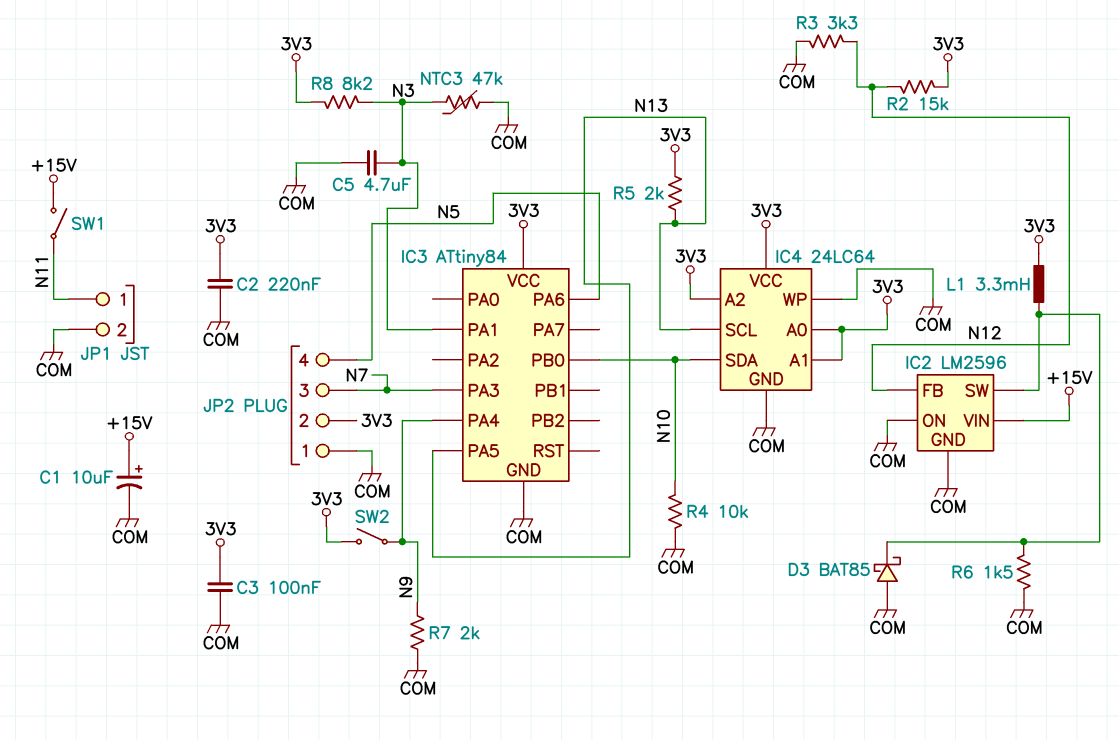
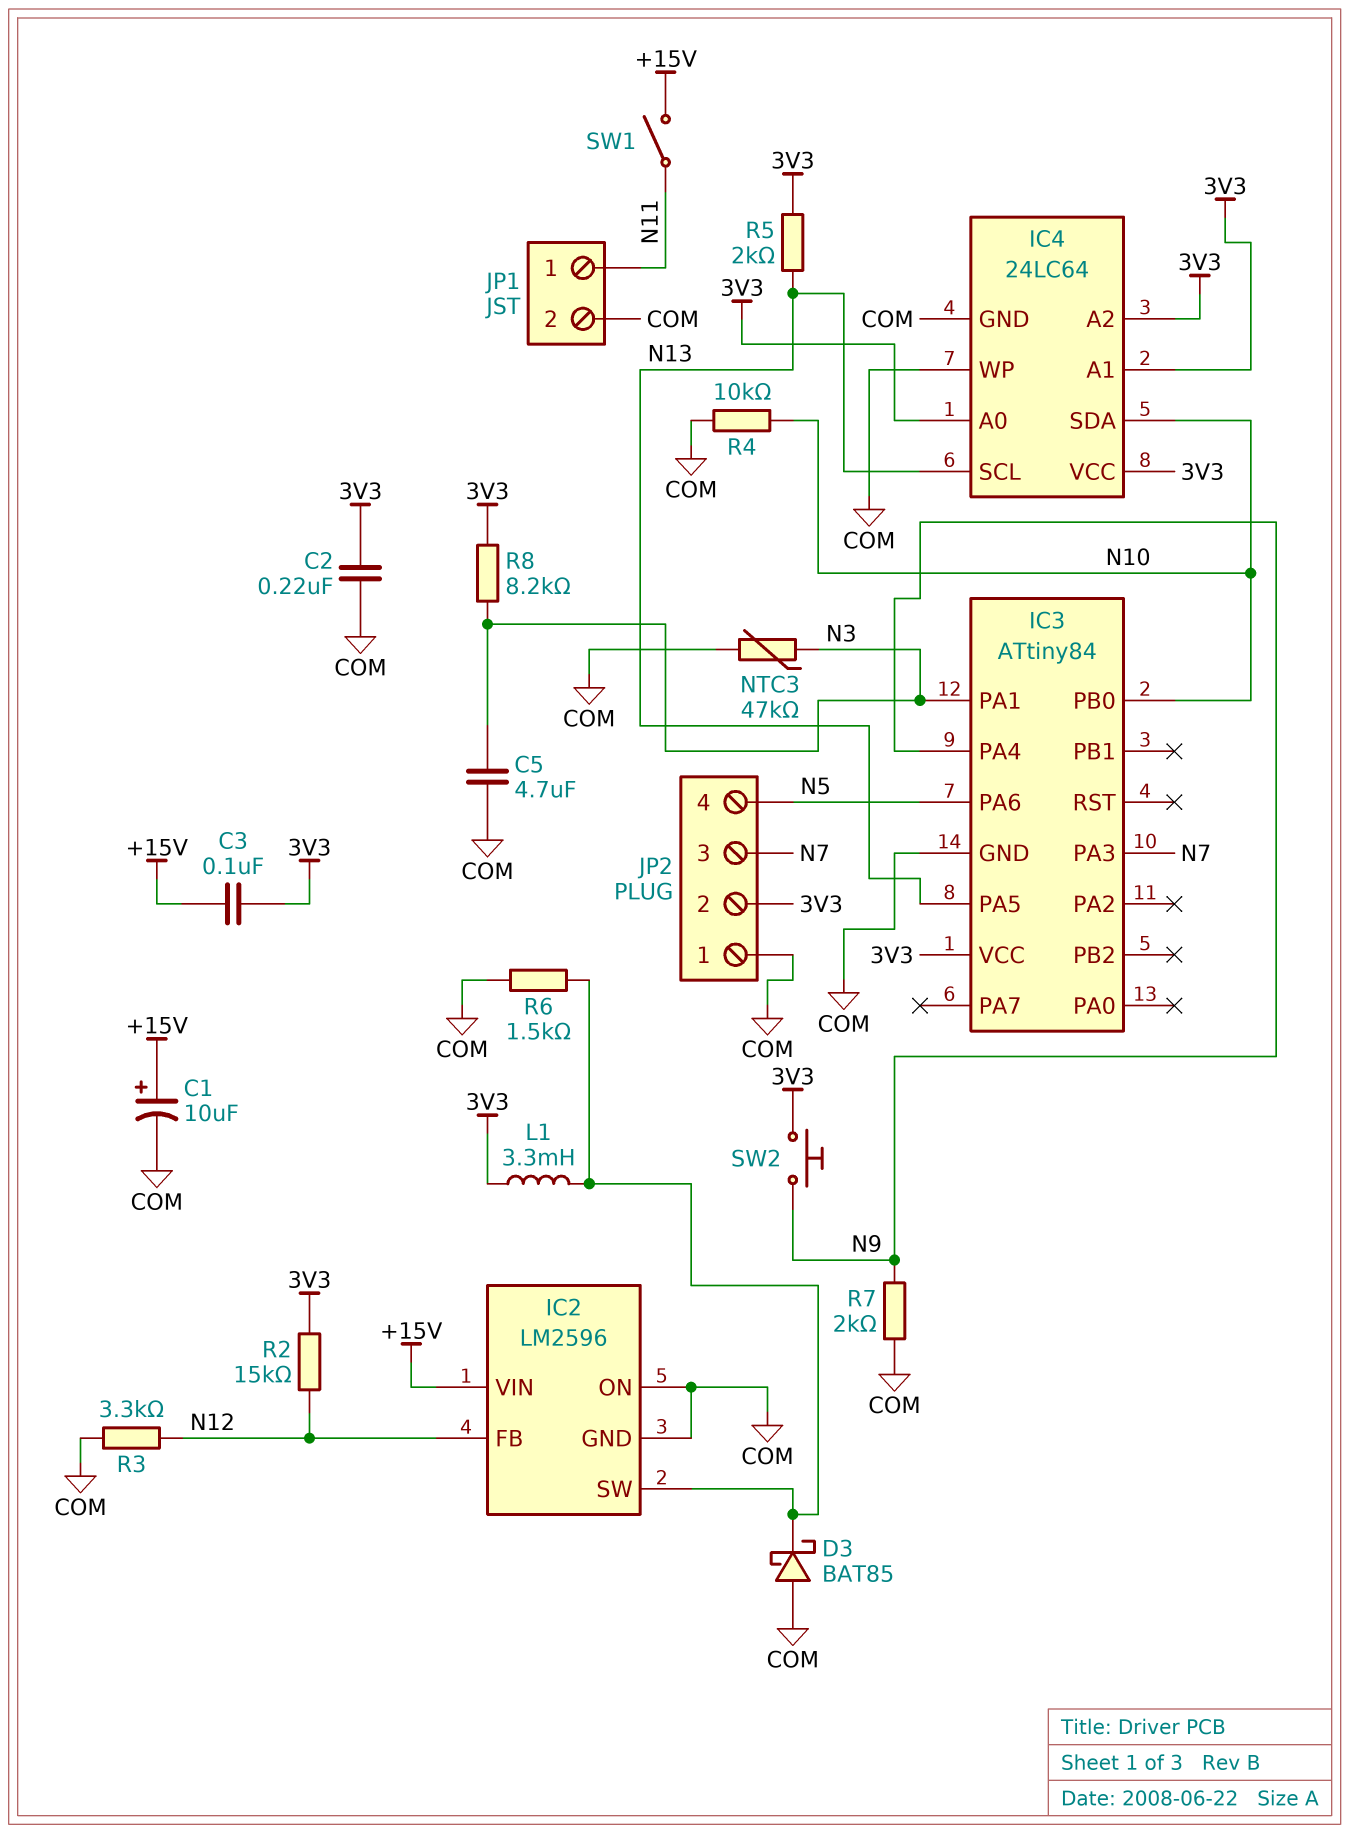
C3: 100nF (3V3, COM) -> 100nF (+15V, 3V3)
SW2: switch (3V3, N9) -> button (3V3, N9)

